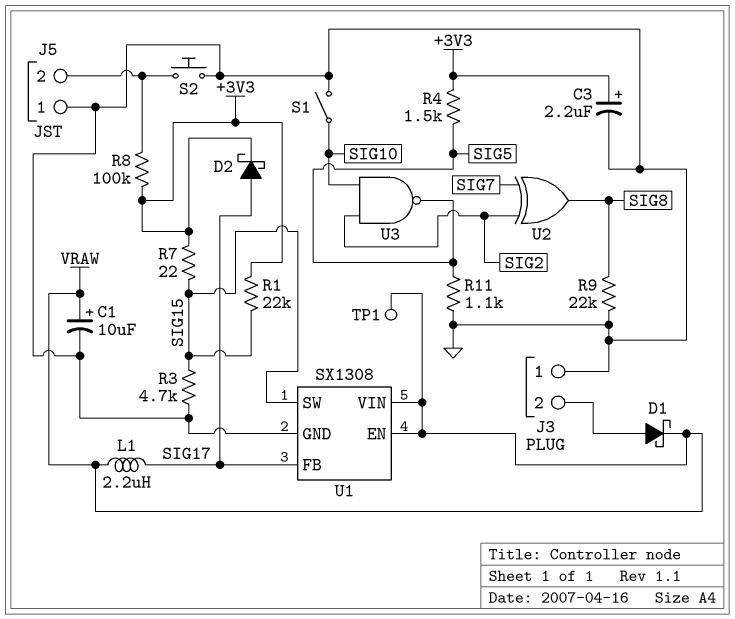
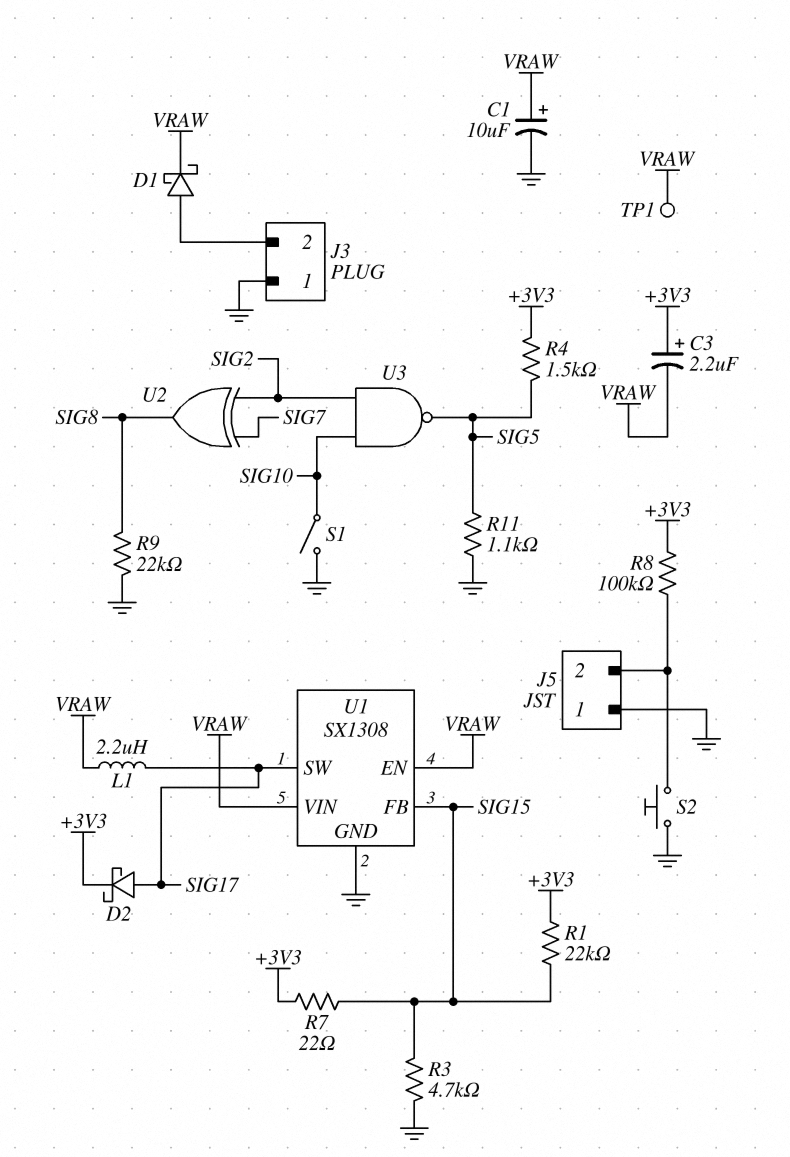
C3: 2.2uF (plus +3V3, minus GND) -> 2.2uF (plus +3V3, minus VRAW)
U1 pin FB: SIG17 -> SIG15
U1 pin SW: SIG15 -> SIG17

